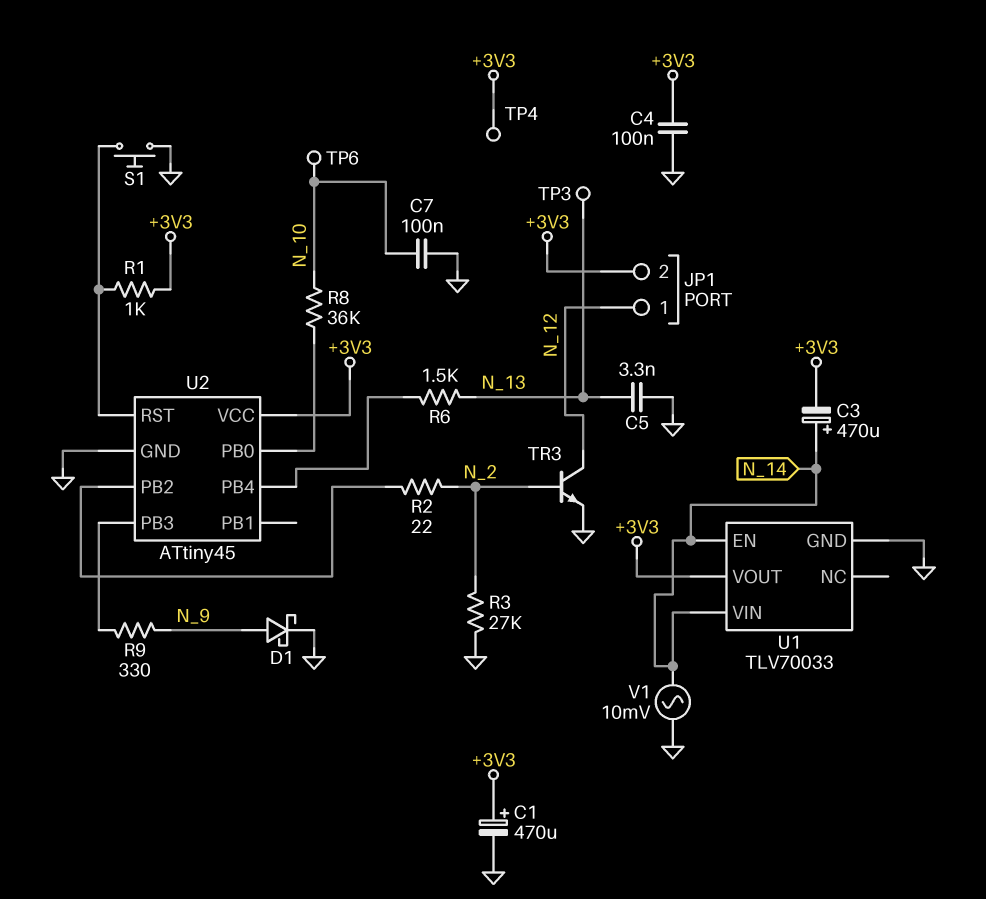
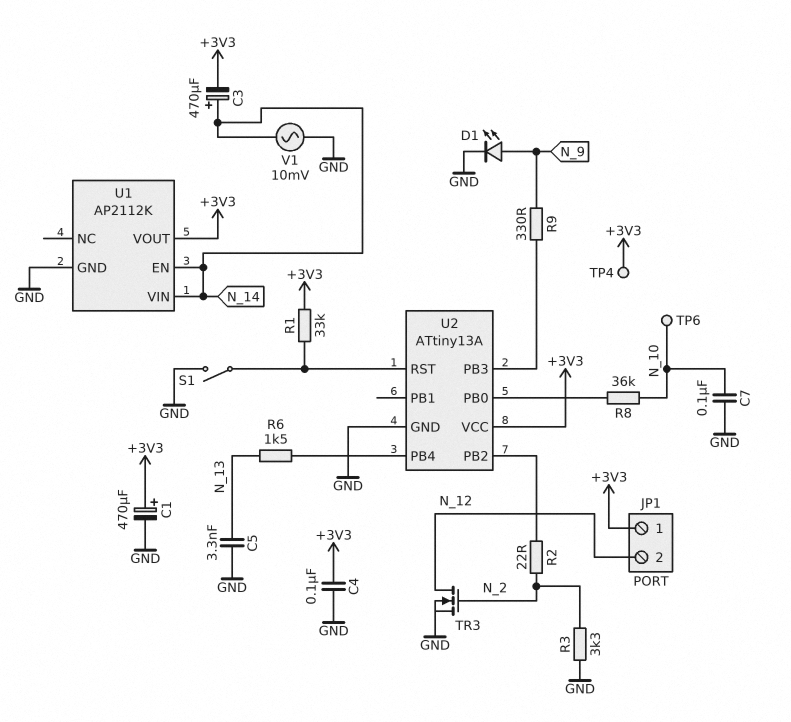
D1: schottky (A N_9, K GND) -> LED (A N_9, K GND)
JP1 pin 1: N_12 -> +3V3
JP1 pin 2: +3V3 -> N_12
R1: 1k (+3V3, U2/RST) -> 33k (+3V3, U2/RST)
R3: 27k (GND, N_2) -> 3.3k (GND, N_2)
S1: button (GND, U2/RST) -> switch (GND, U2/RST)
TP3: test point (N_13) -> none
TR3: NPN (B N_2, C N_12, E GND) -> NMOS (G N_2, D N_12, S GND)
U1: TLV70033 -> AP2112K
U2: ATtiny45 -> ATtiny13A

